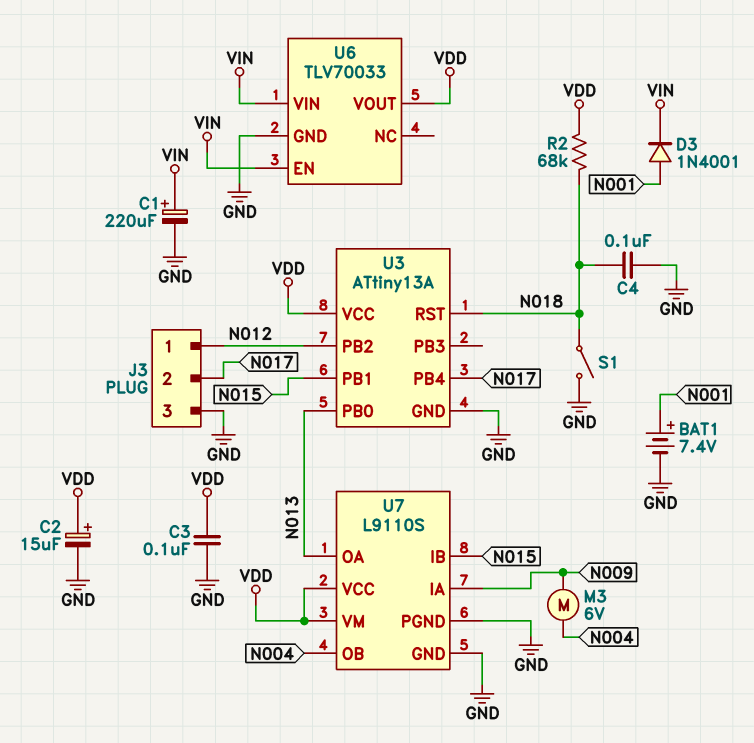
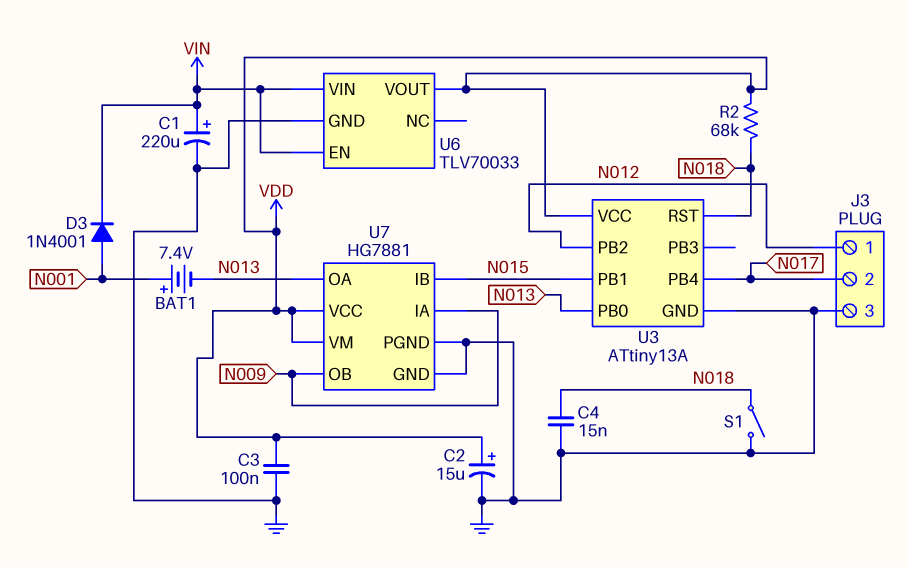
BAT1: 7.4V (plus N001, minus GND) -> 7.4V (plus N001, minus N013)
C4: 100nF (GND, N018) -> 15nF (GND, N018)
M3: motor 6V (N004, N009) -> none
U7: L9110S -> HG7881
U7 pin OB: N004 -> N009

